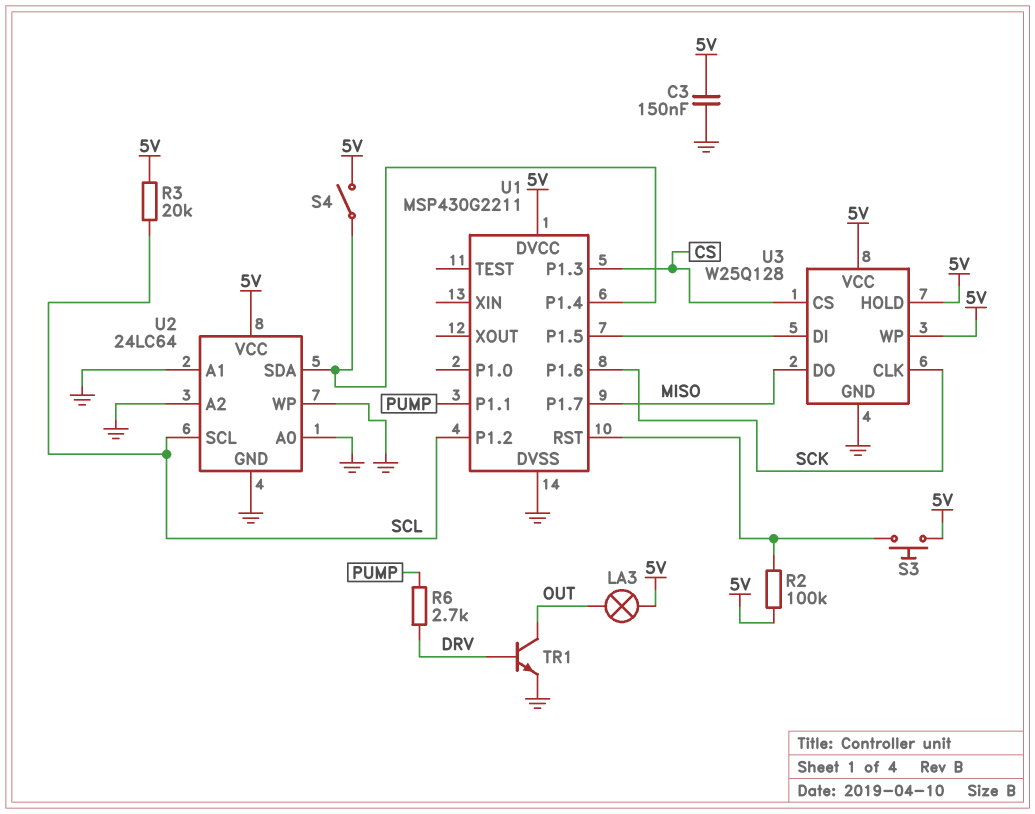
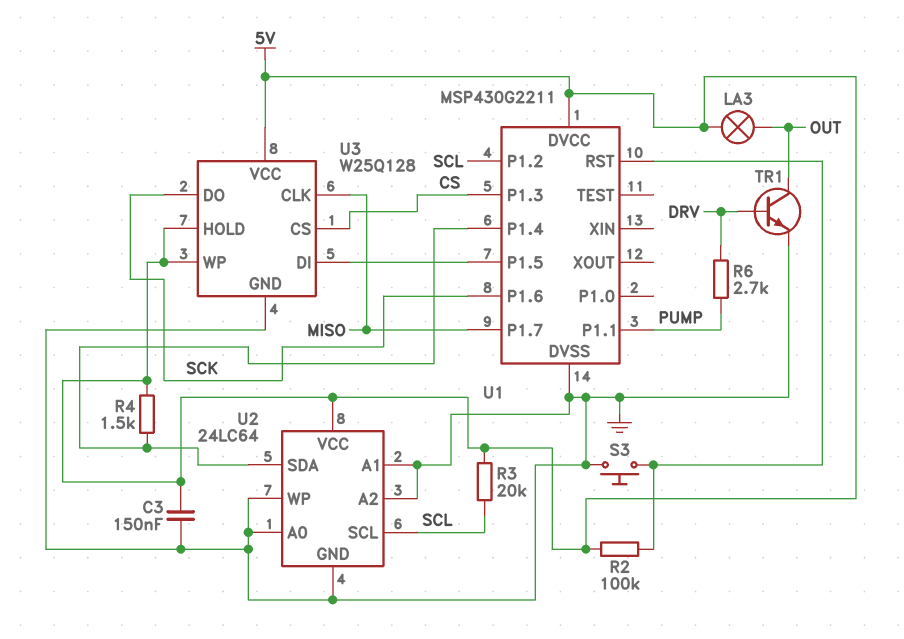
R4: none -> 1.5k (5V, U1/P1.4)
S3: button (5V, U1/RST) -> button (GND, U1/RST)
S4: switch (5V, U1/P1.4) -> none
U3 pin CLK: SCK -> MISO
U3 pin DO: MISO -> SCK

